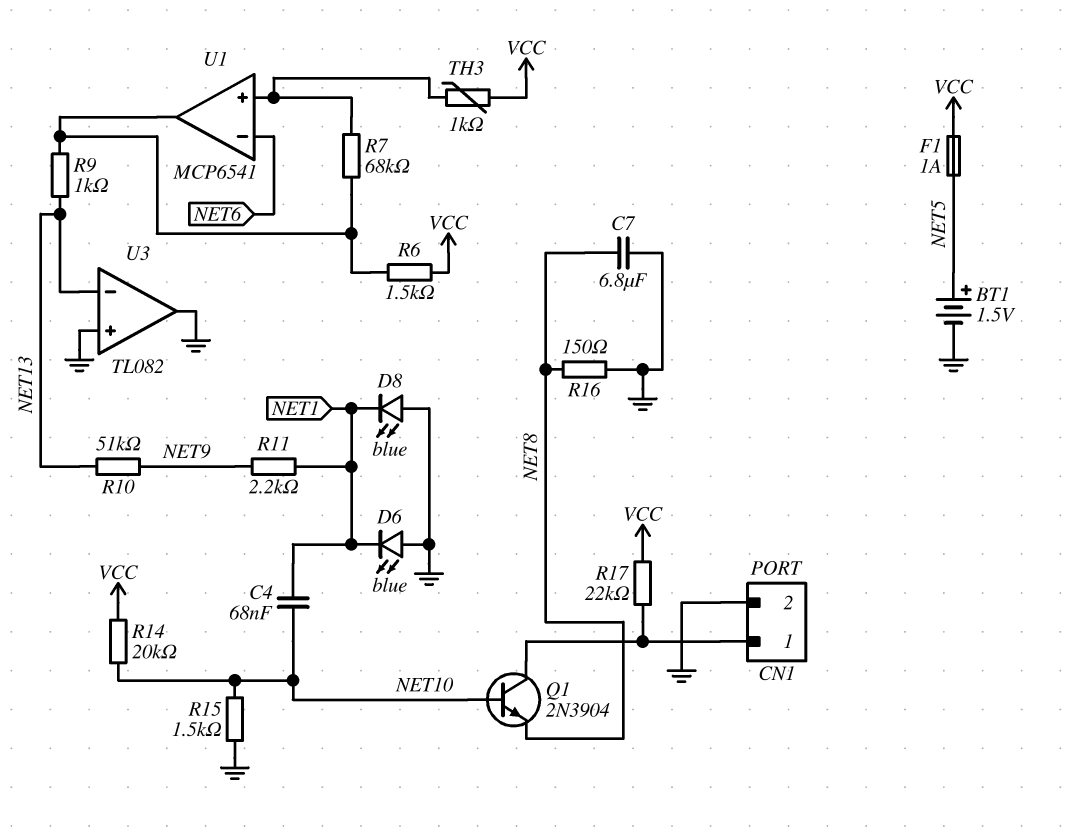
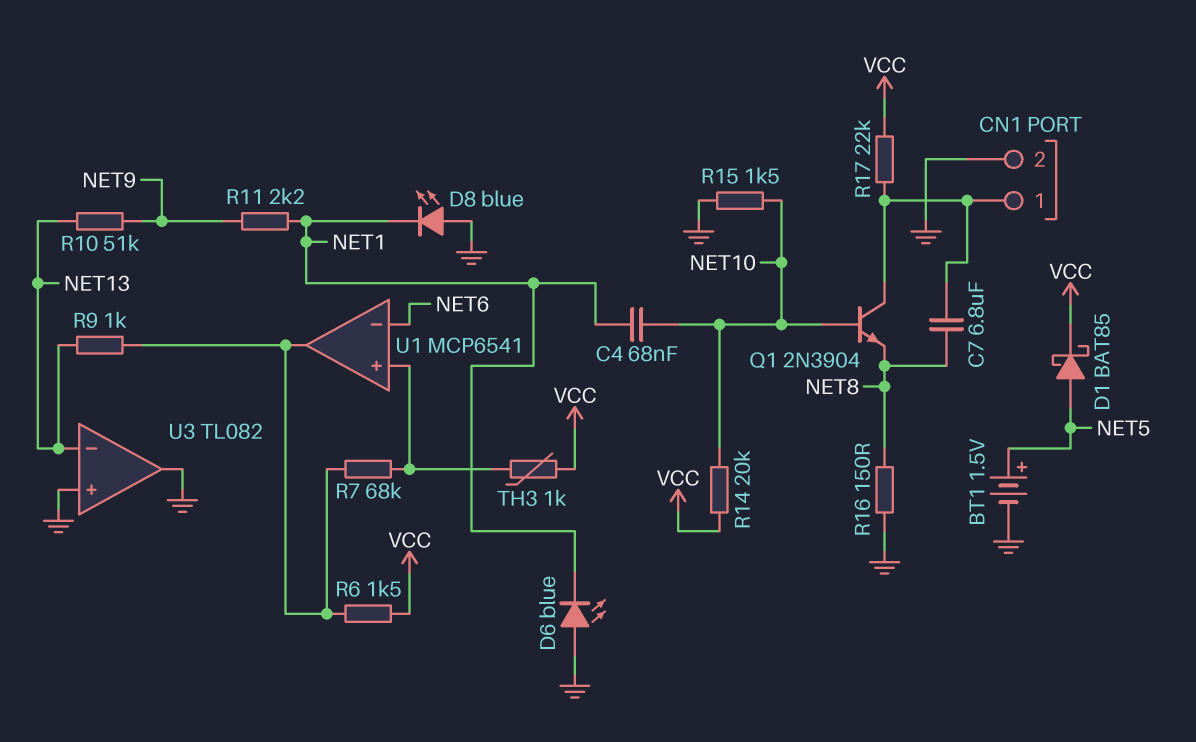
C7: 6.8uF (GND, NET8) -> 6.8uF (CN1/1, NET8)
D1: none -> schottky BAT85 (A NET5, K VCC)
F1: 1A (NET5, VCC) -> none

